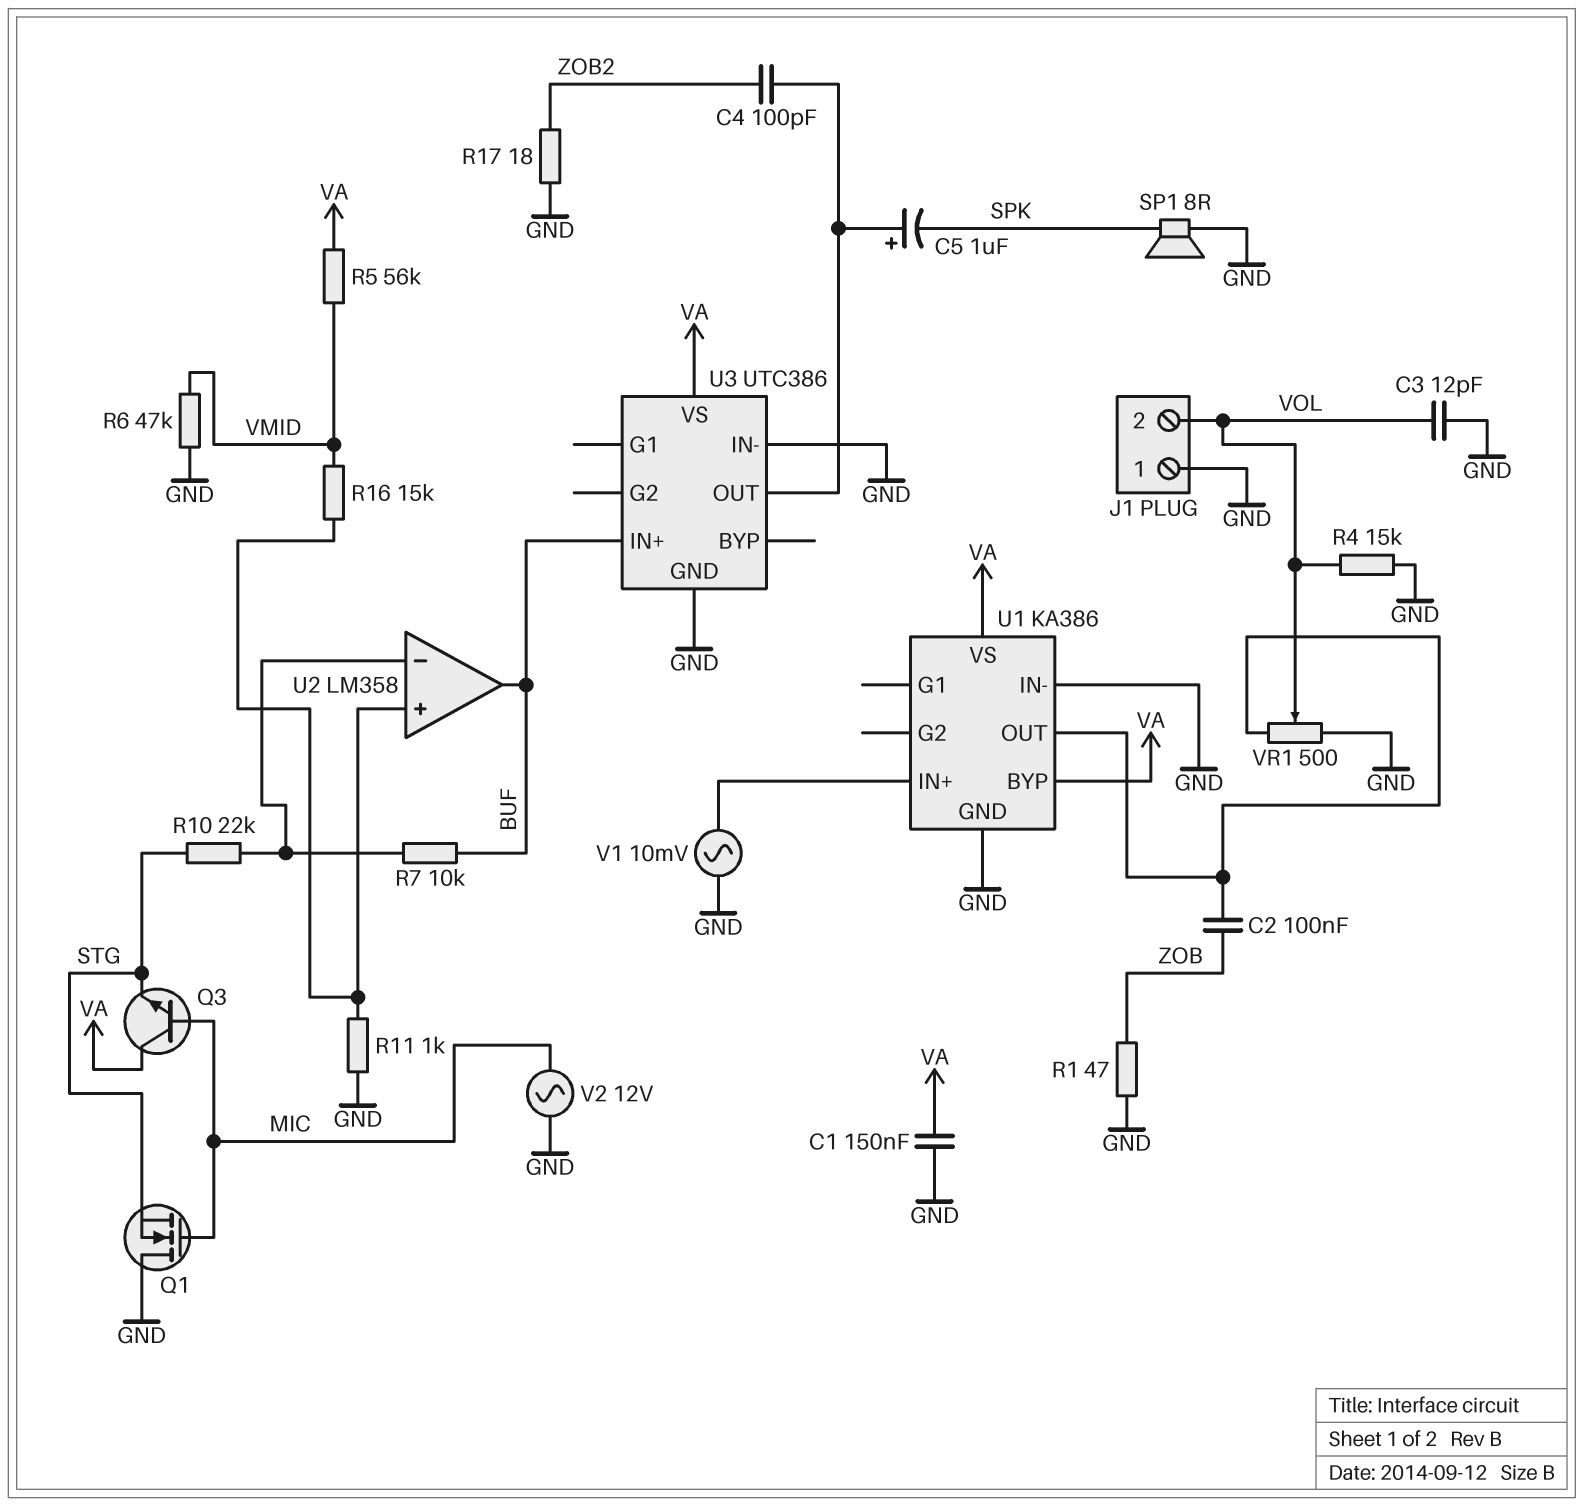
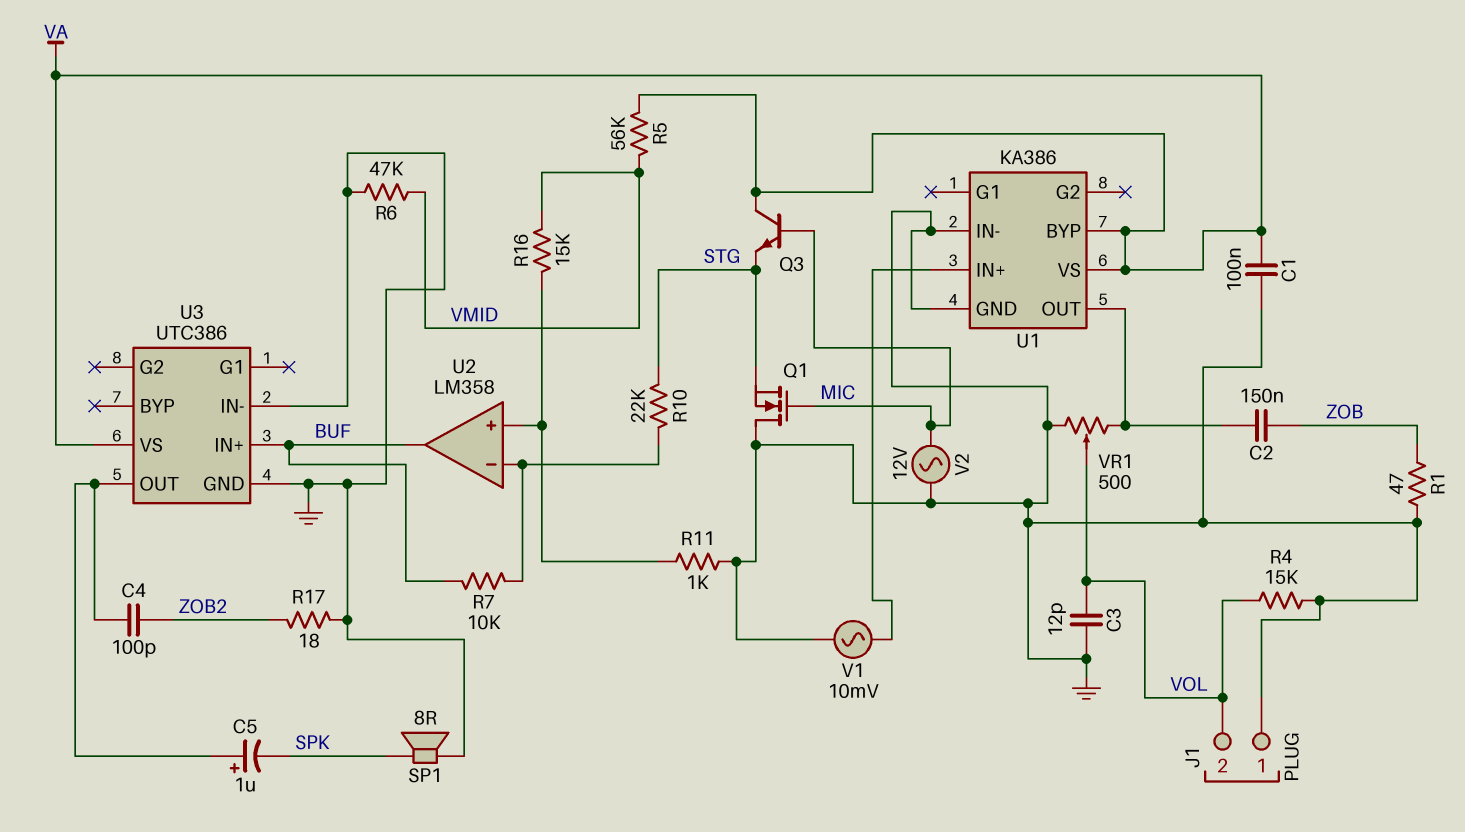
C1: 150nF (GND, VA) -> 100nF (GND, VA)
C2: 100nF (U1/OUT, ZOB) -> 150nF (U1/OUT, ZOB)

